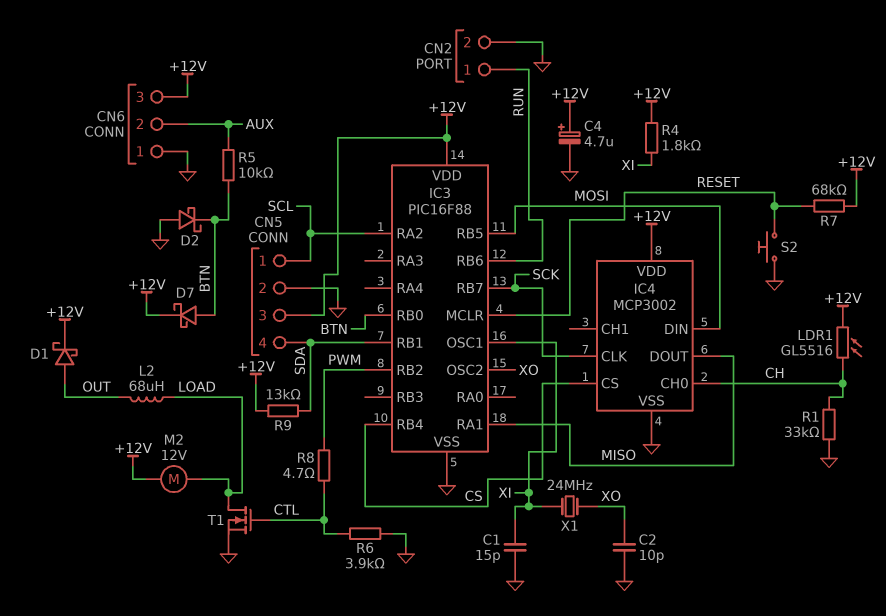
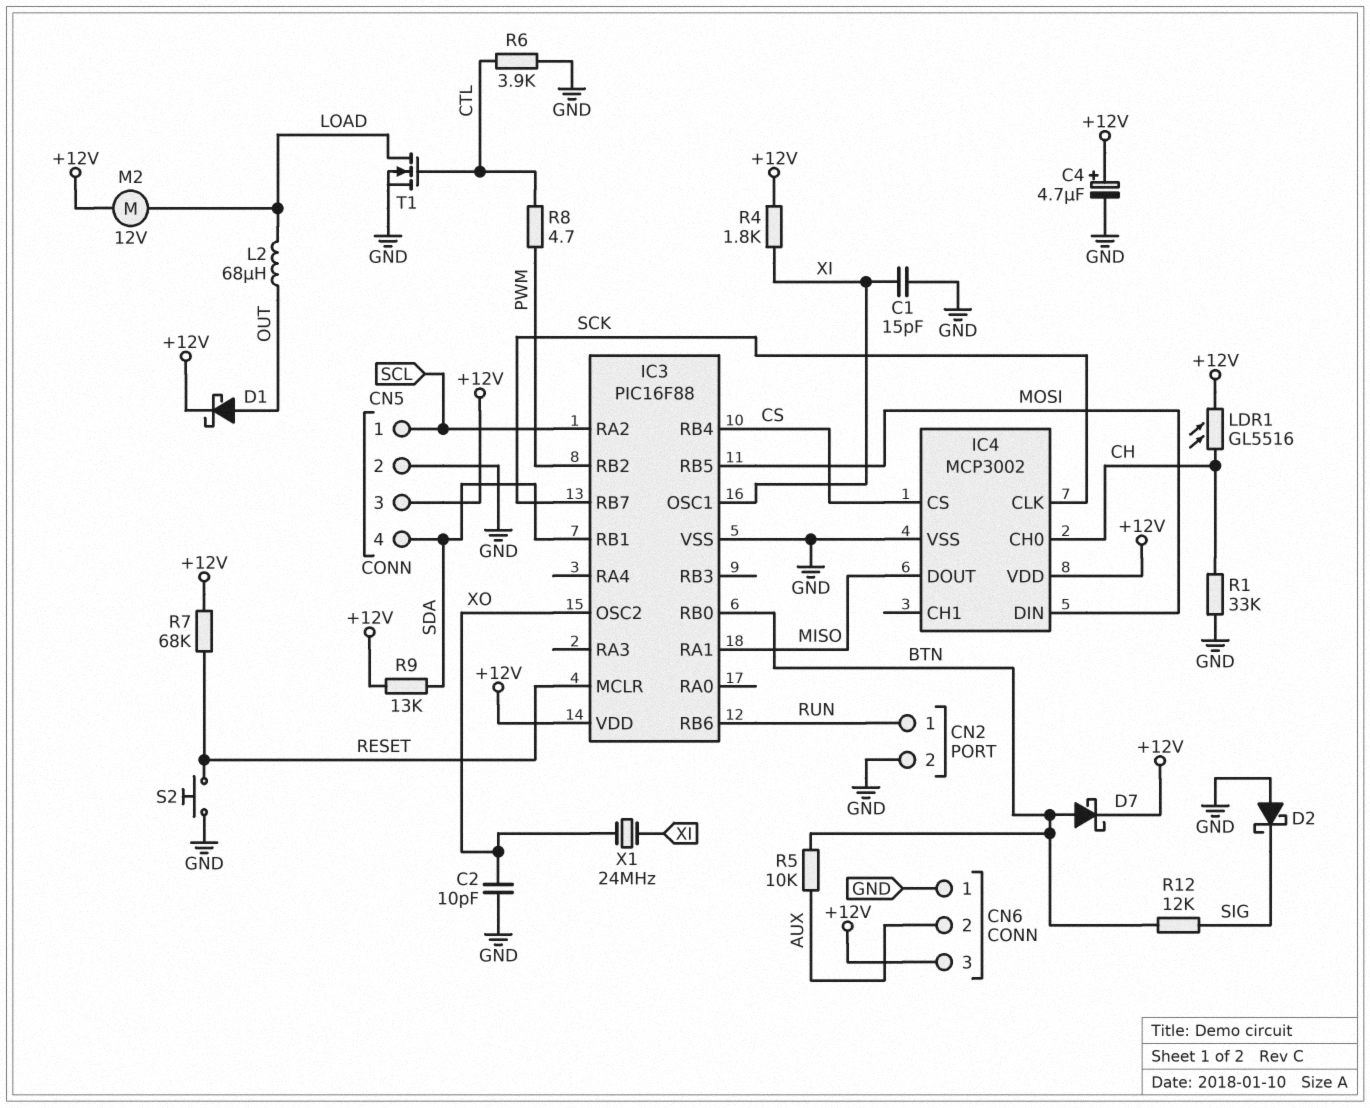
D2: schottky (A GND, K BTN) -> schottky (A GND, K SIG)
R12: none -> 12k (BTN, SIG)

